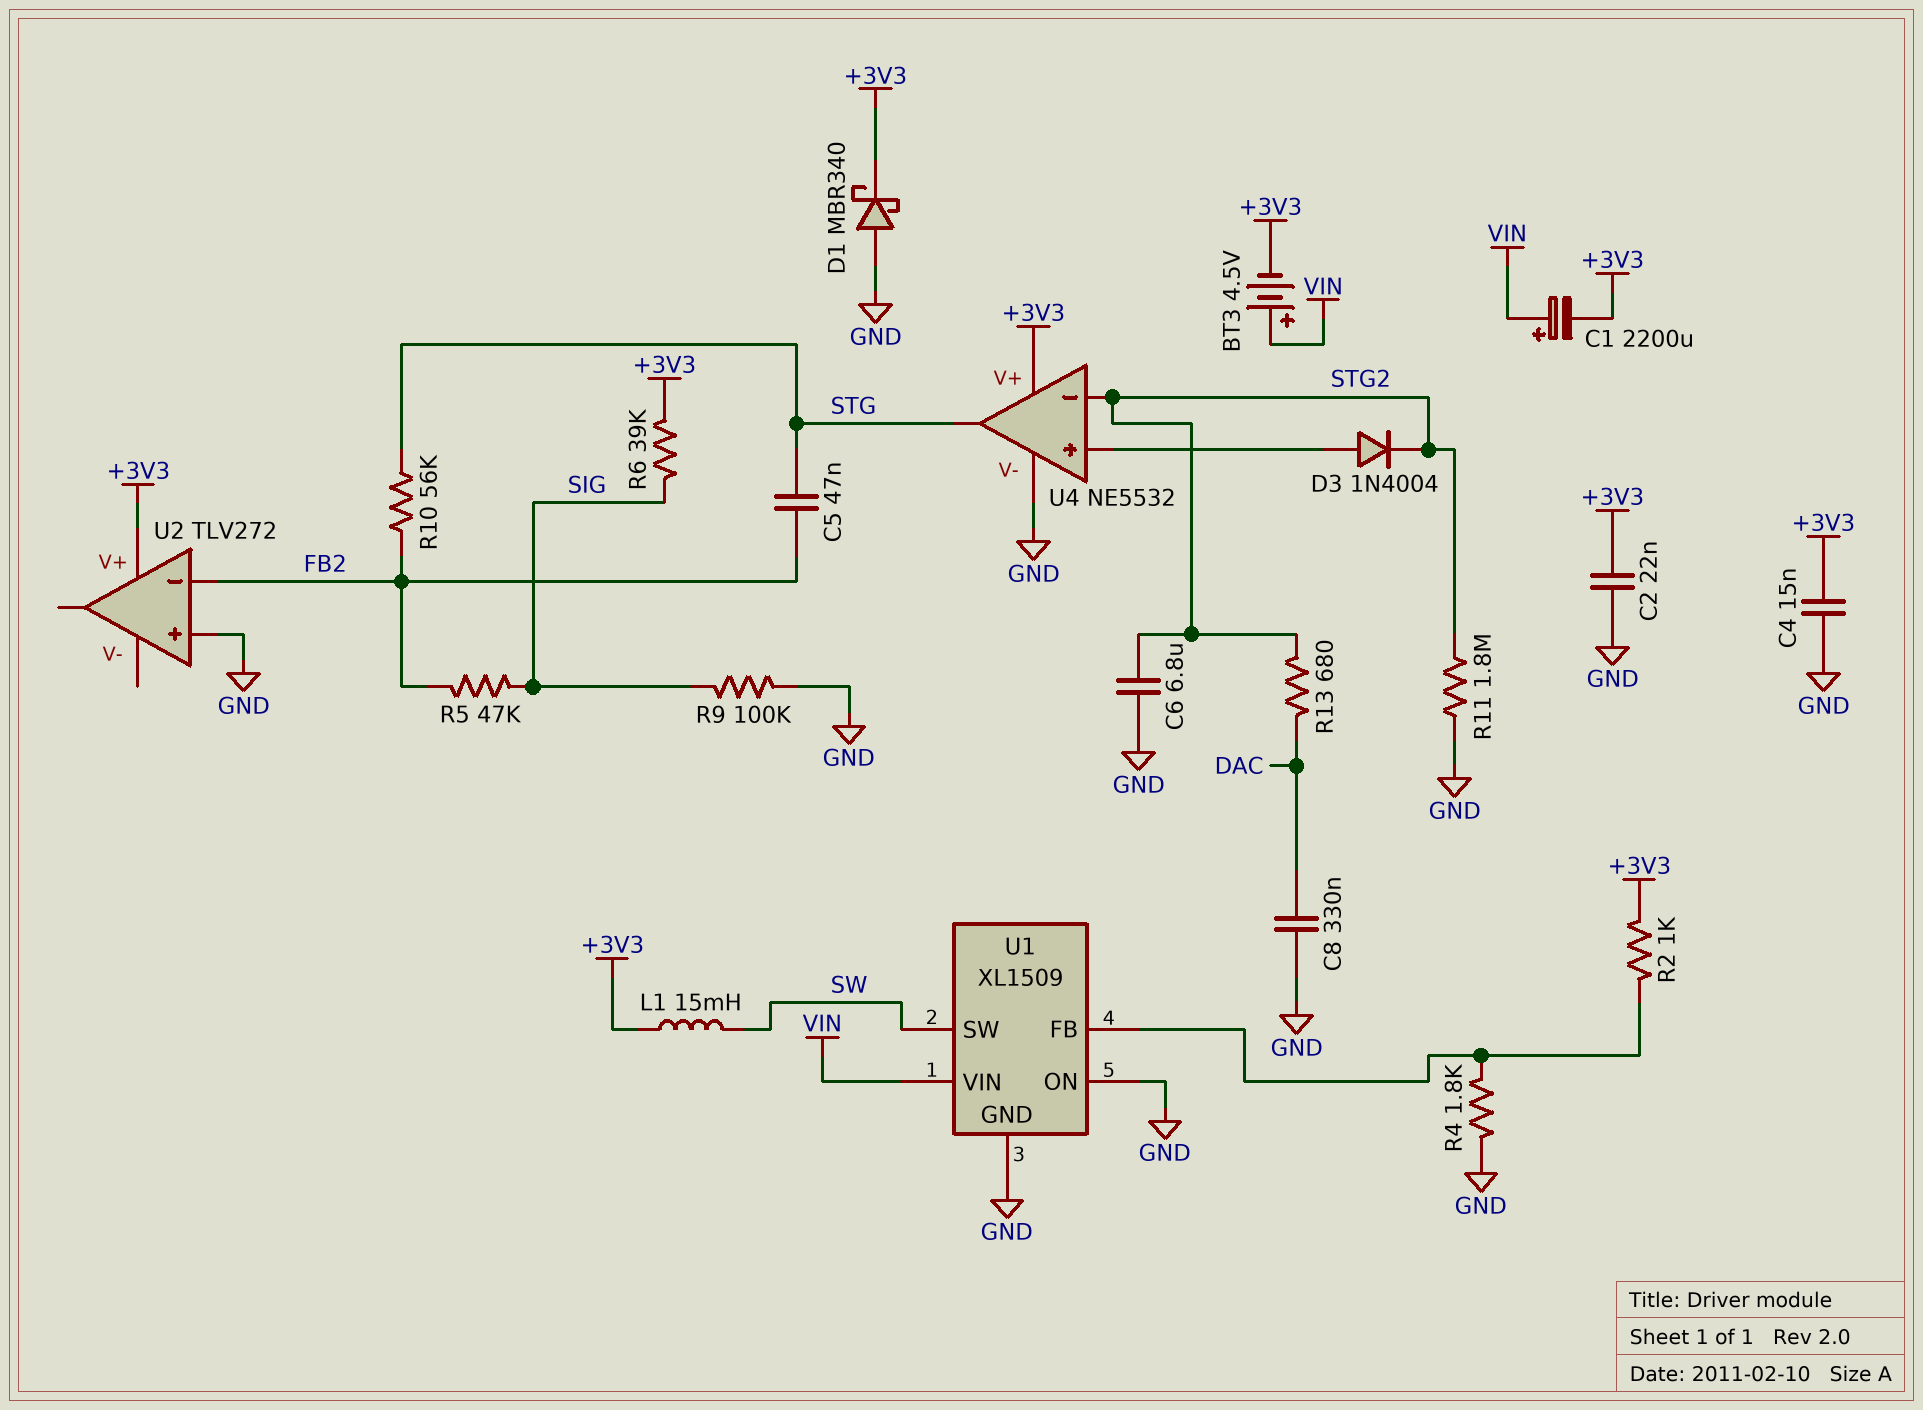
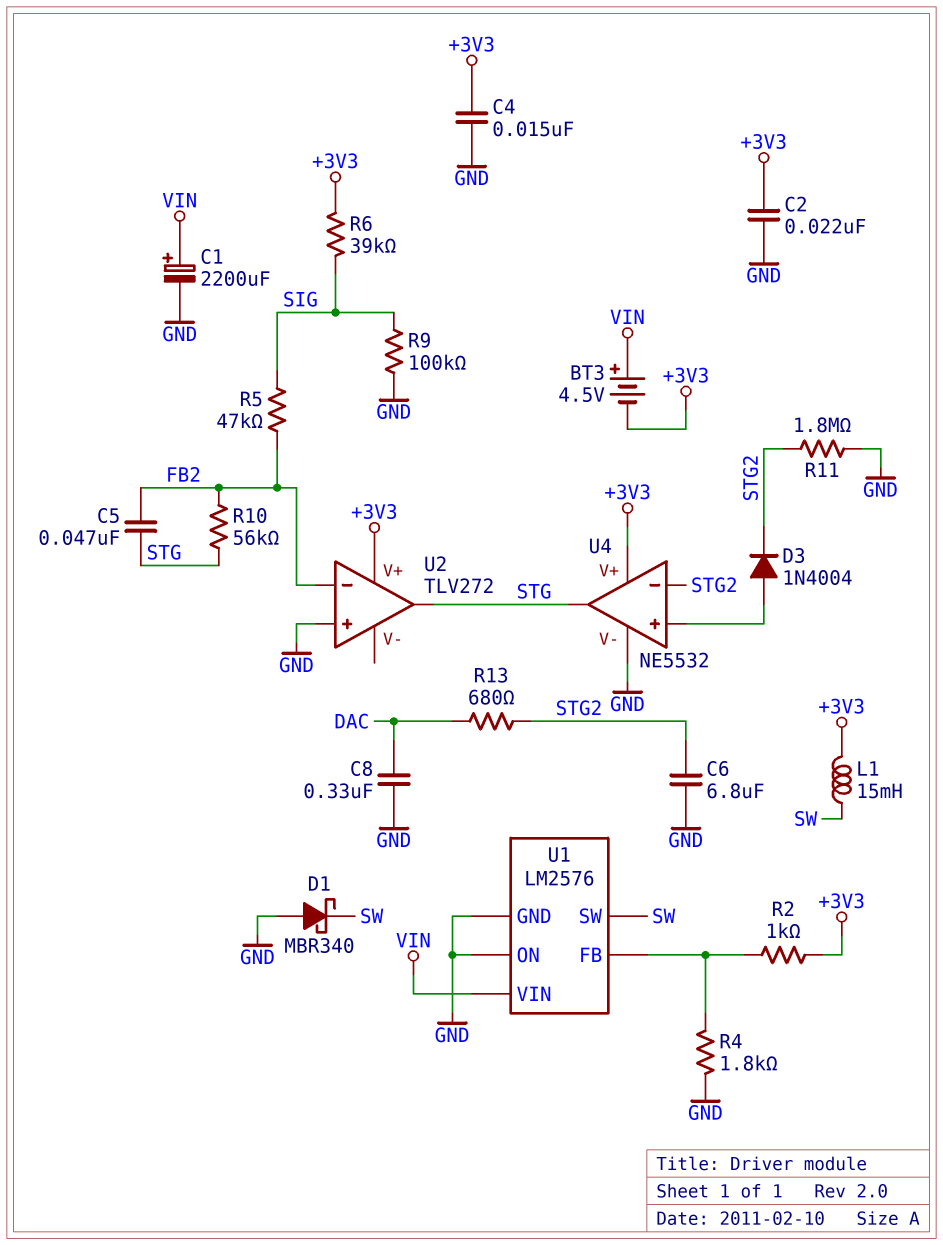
C1: 2200uF (plus VIN, minus +3V3) -> 2200uF (plus VIN, minus GND)
D1: schottky MBR340 (A GND, K +3V3) -> schottky MBR340 (A GND, K SW)
U1: XL1509 -> LM2576
U2 pin out: none -> STG

